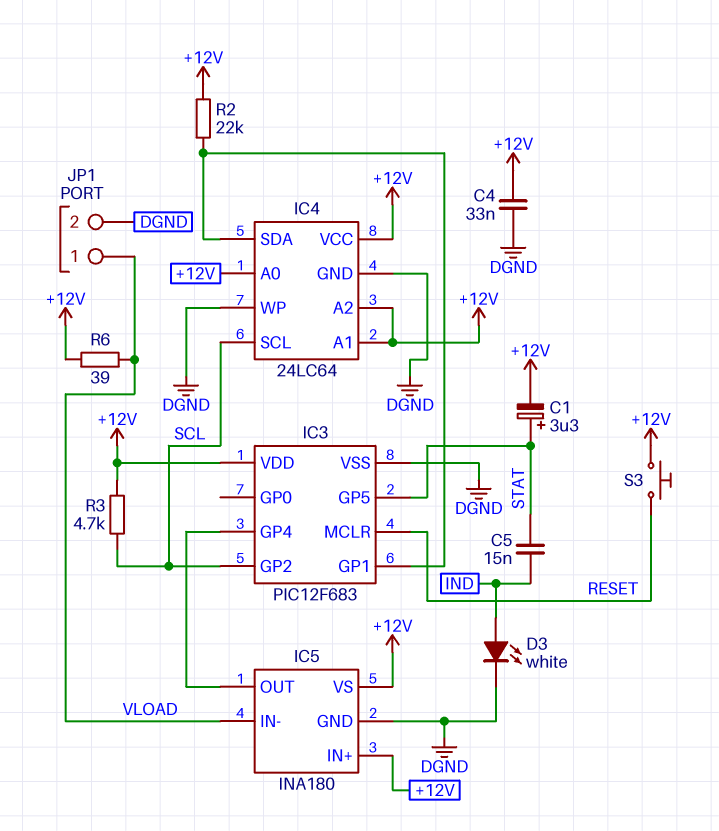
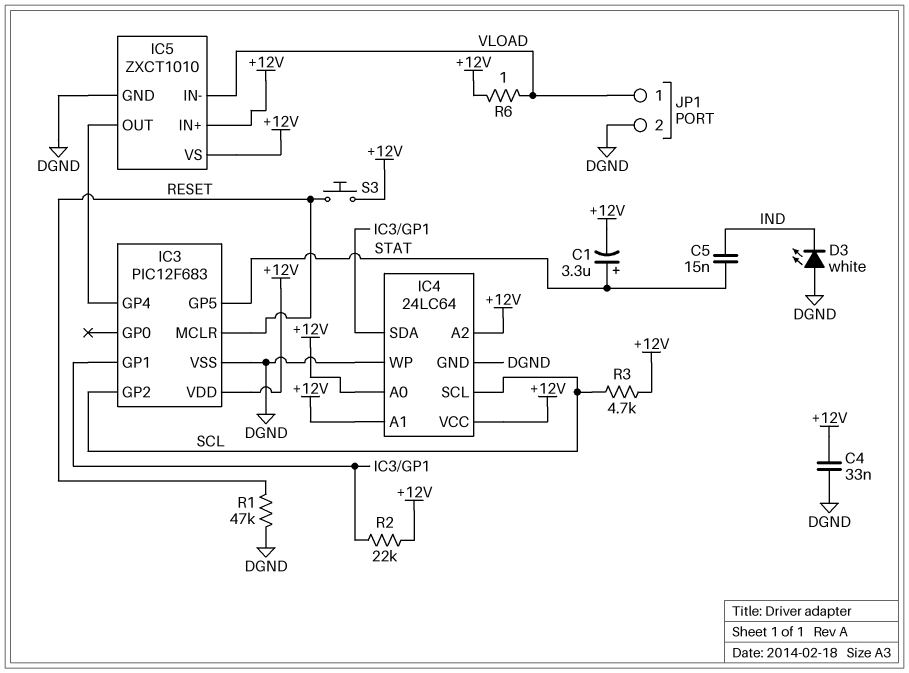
D3: LED white (A IND, K DGND) -> LED white (A DGND, K IND)
IC5: INA180 -> ZXCT1010
R1: none -> 47k (DGND, RESET)
R6: 39 (+12V, VLOAD) -> 1 (+12V, VLOAD)

